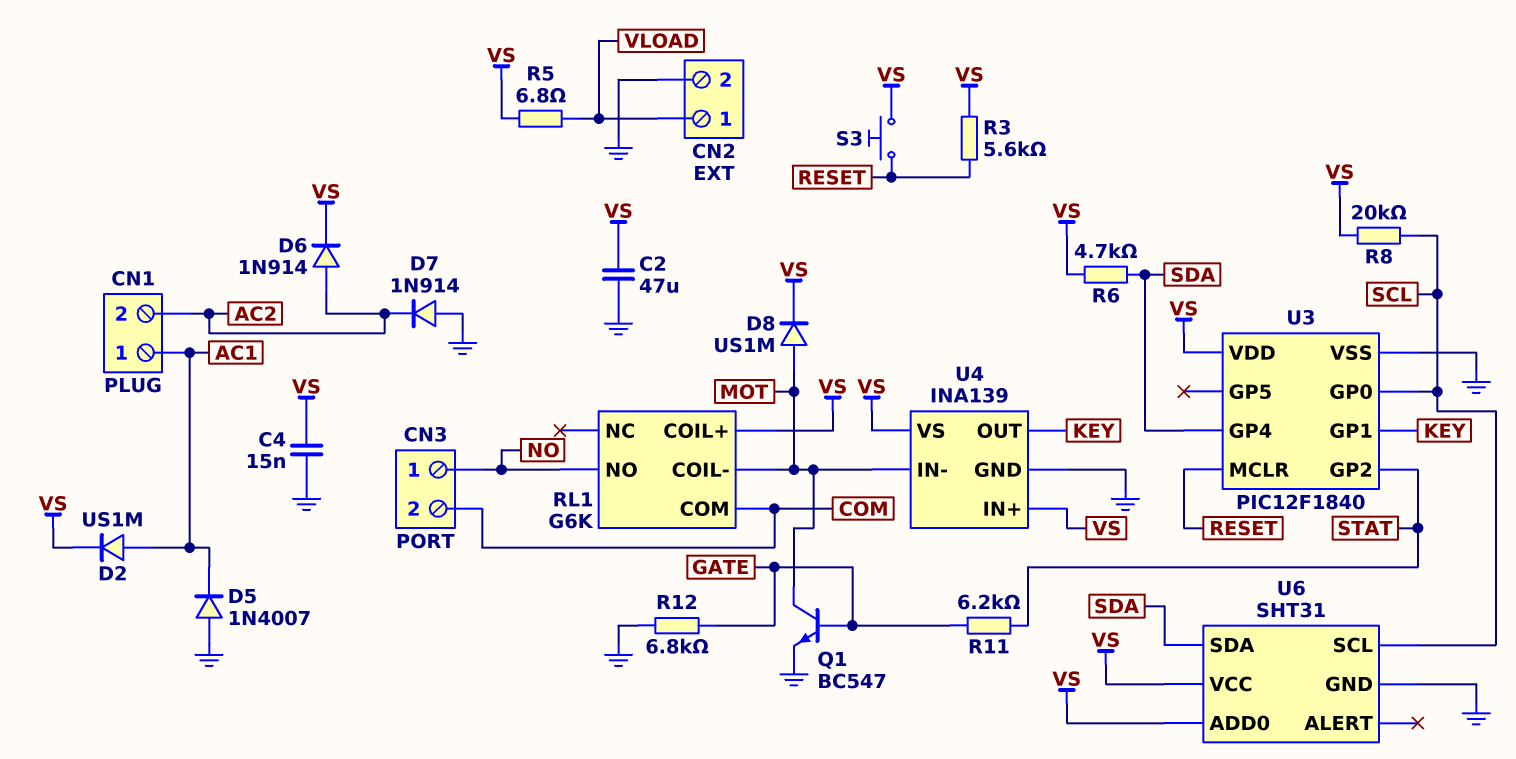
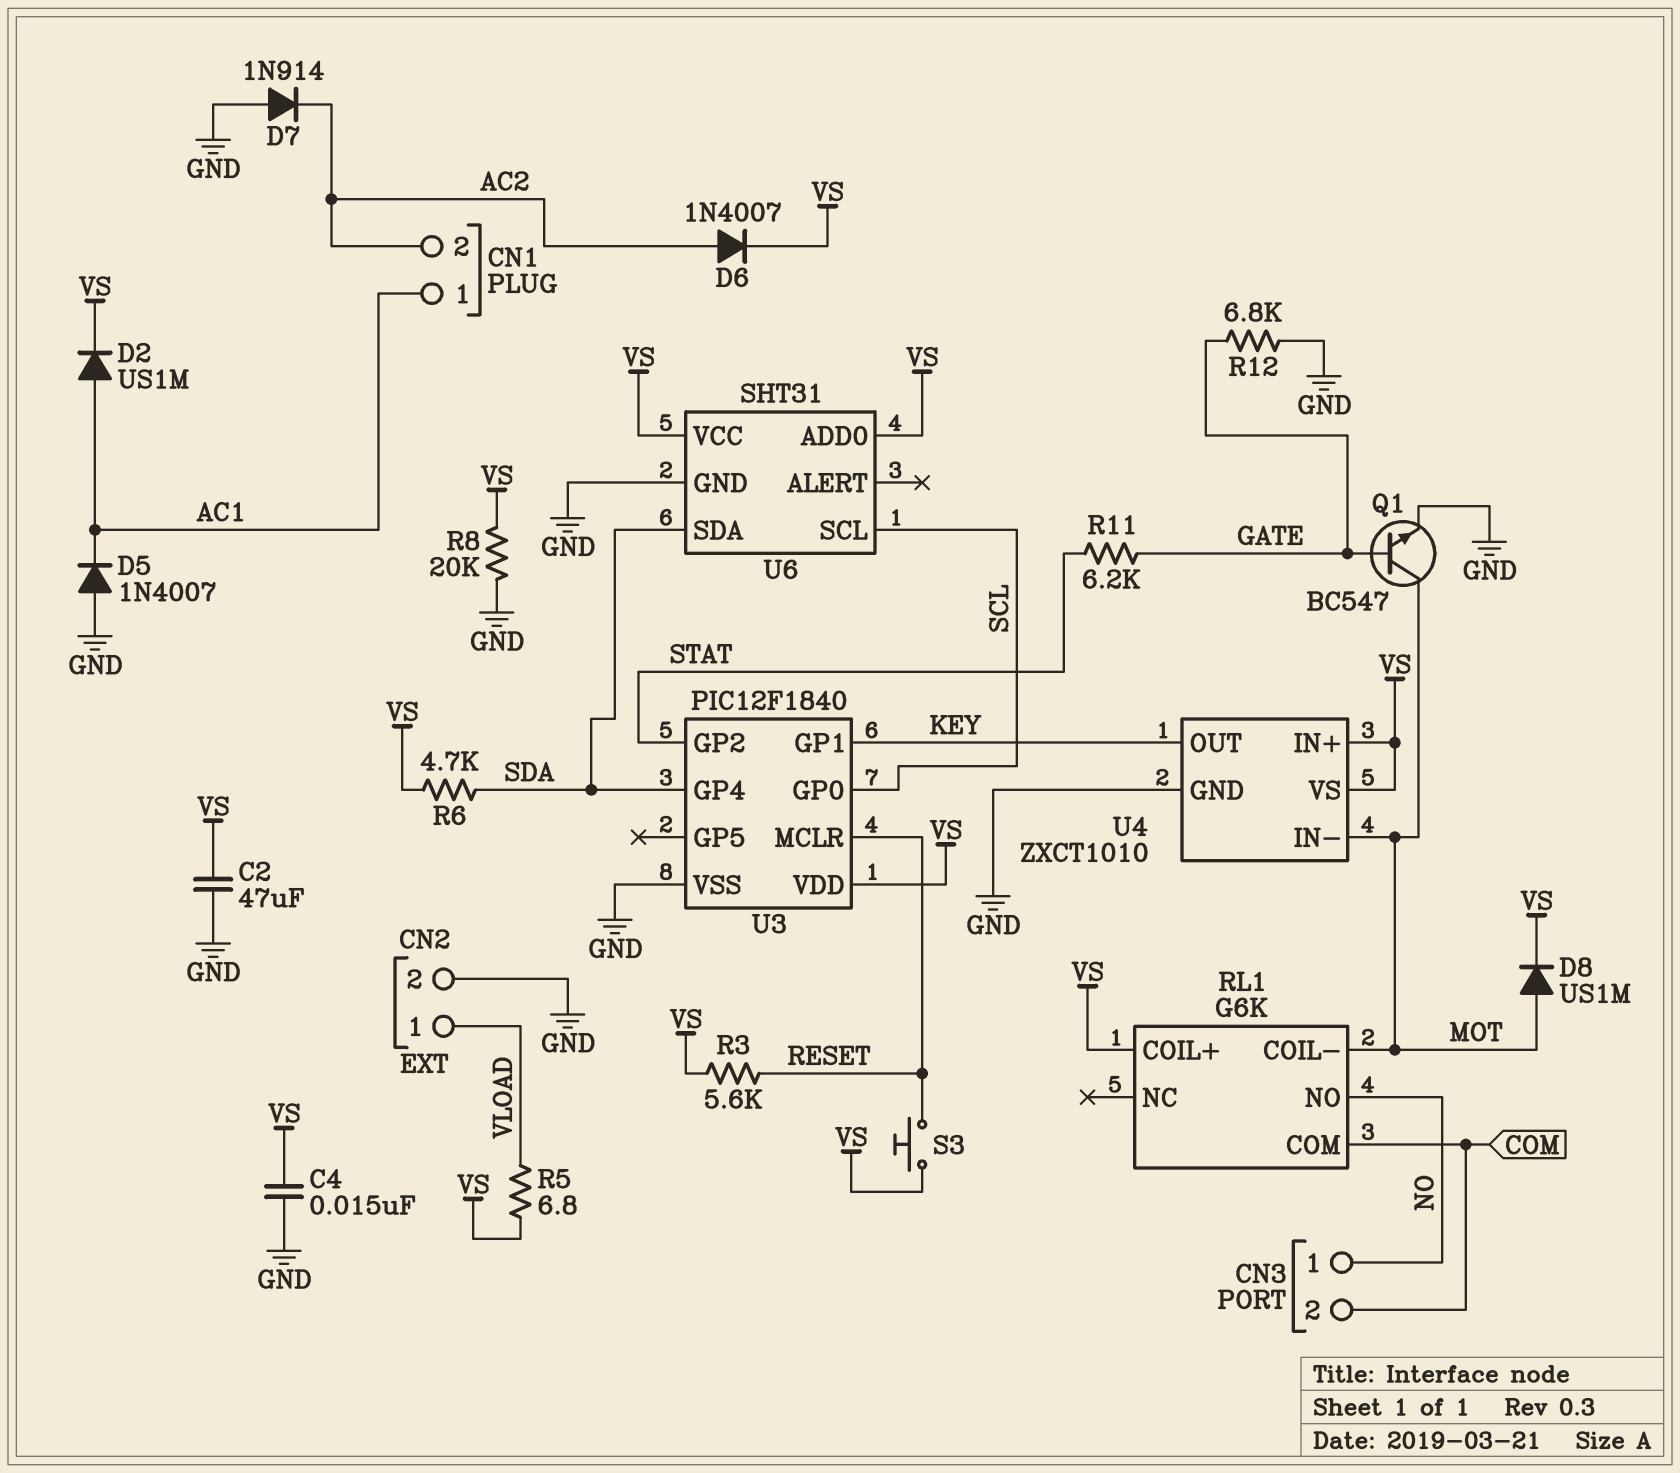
D6: diode 1N914 (A AC2, K VS) -> diode 1N4007 (A AC2, K VS)
R8: 20k (SCL, VS) -> 20k (GND, VS)
U4: INA139 -> ZXCT1010

